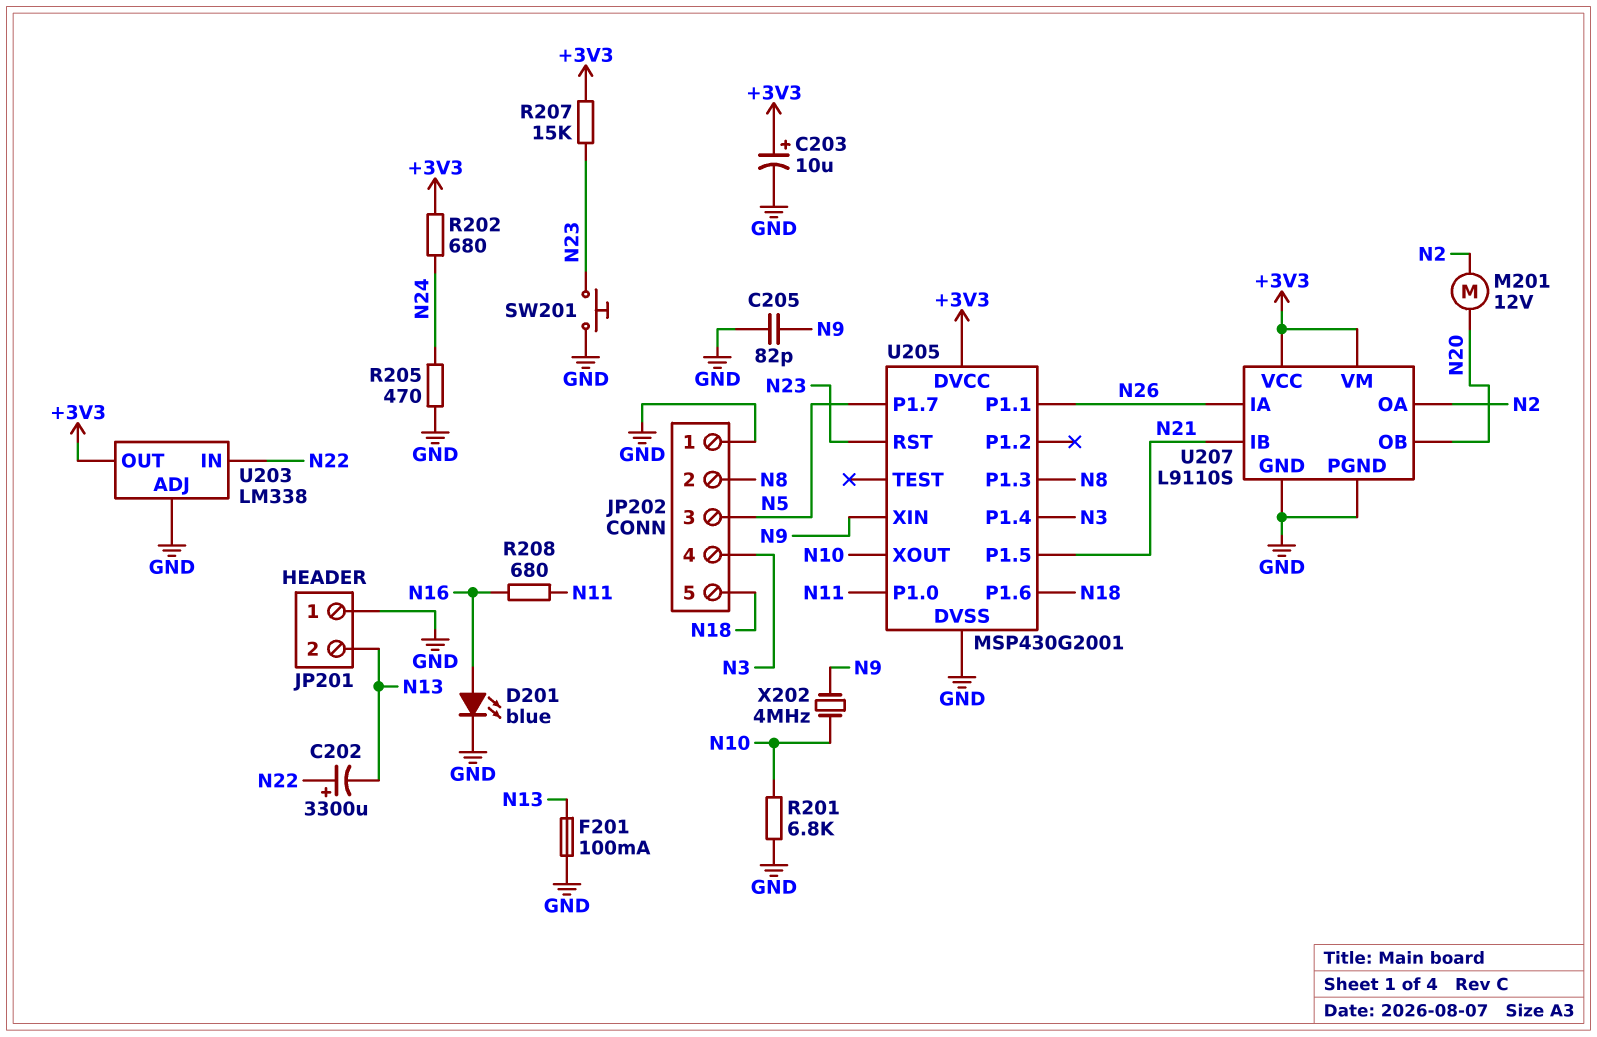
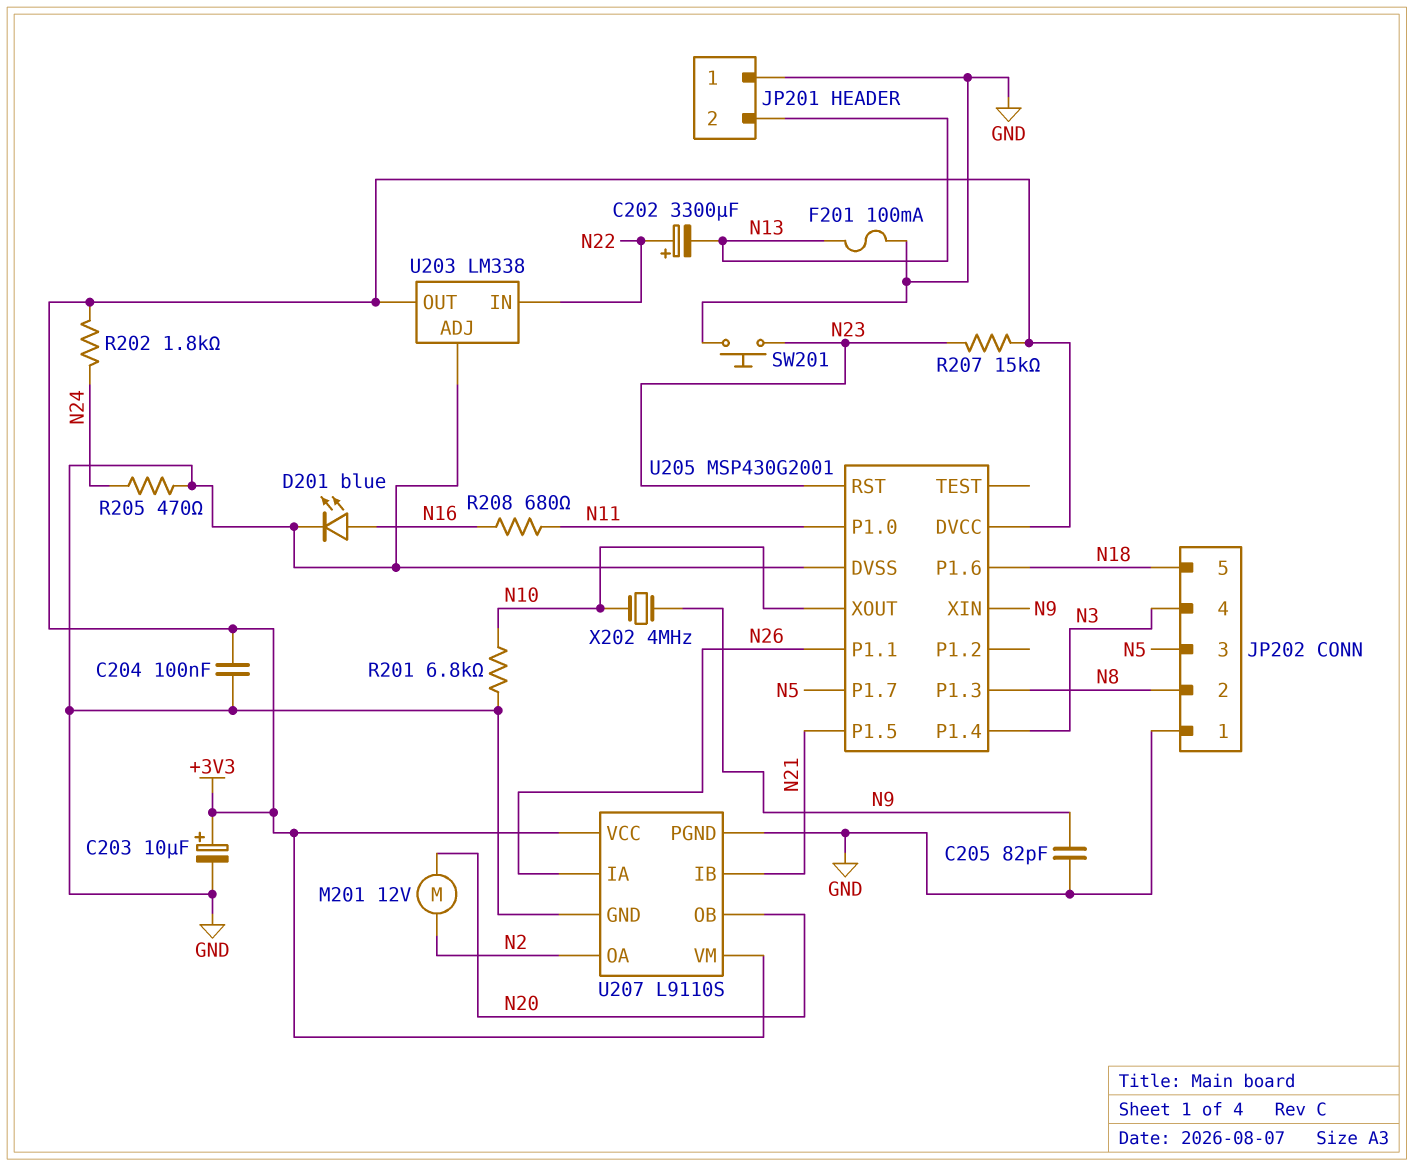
C204: none -> 100nF (+3V3, GND)
R202: 680 (+3V3, N24) -> 1.8k (+3V3, N24)

